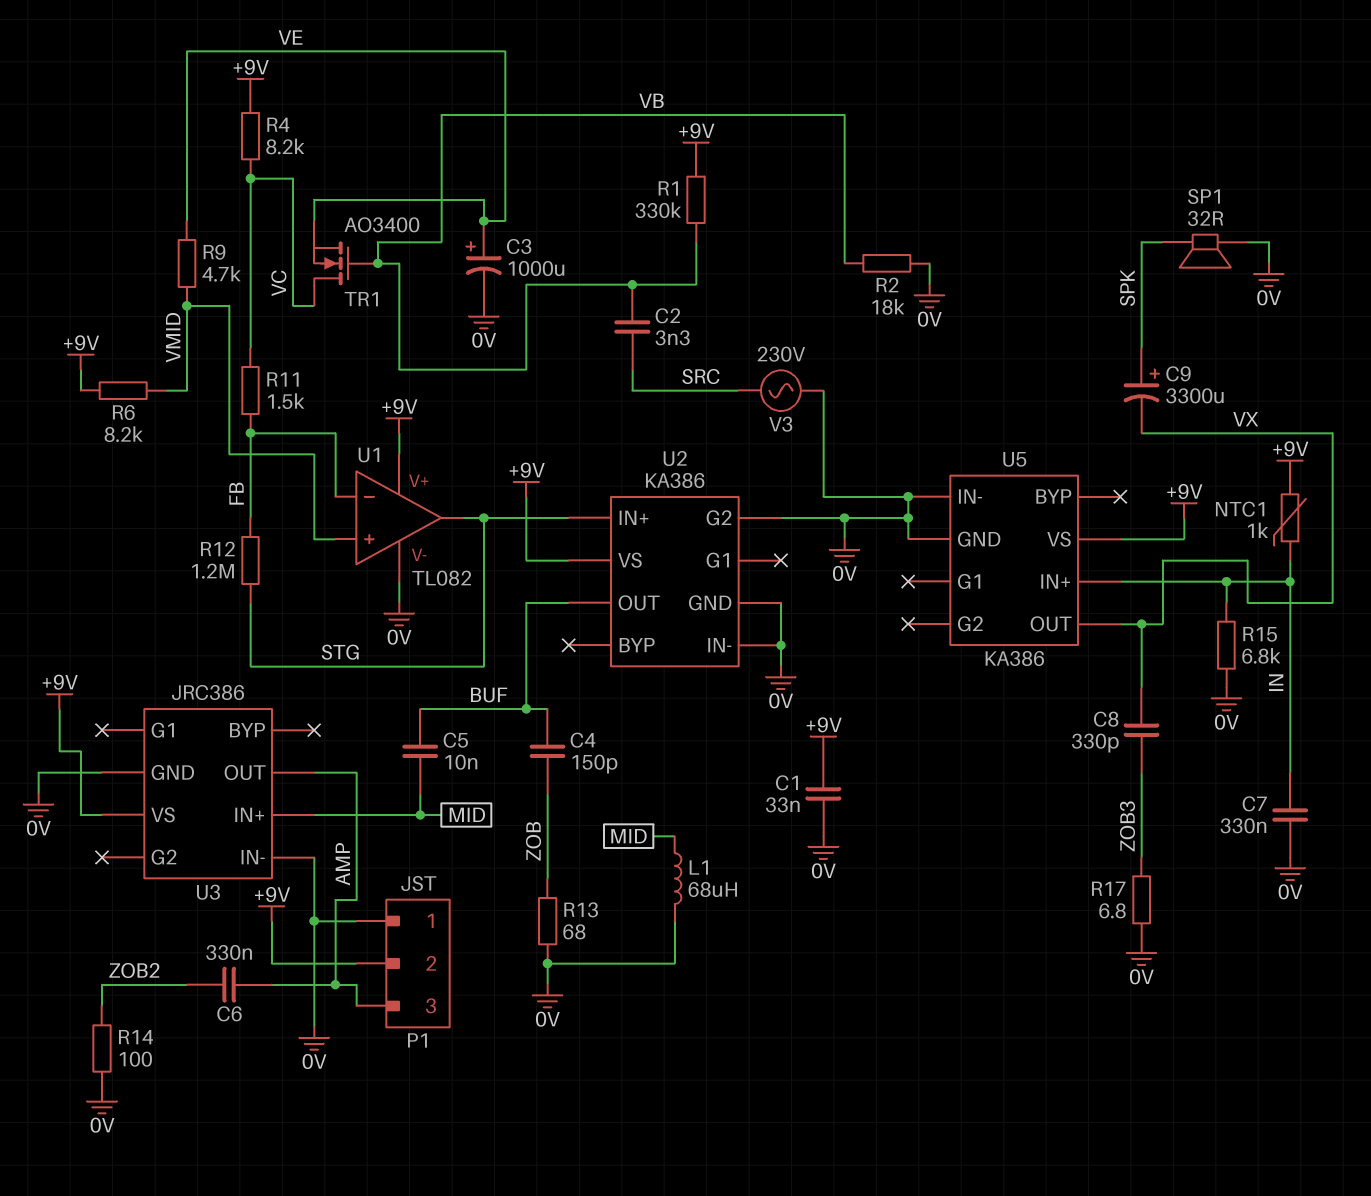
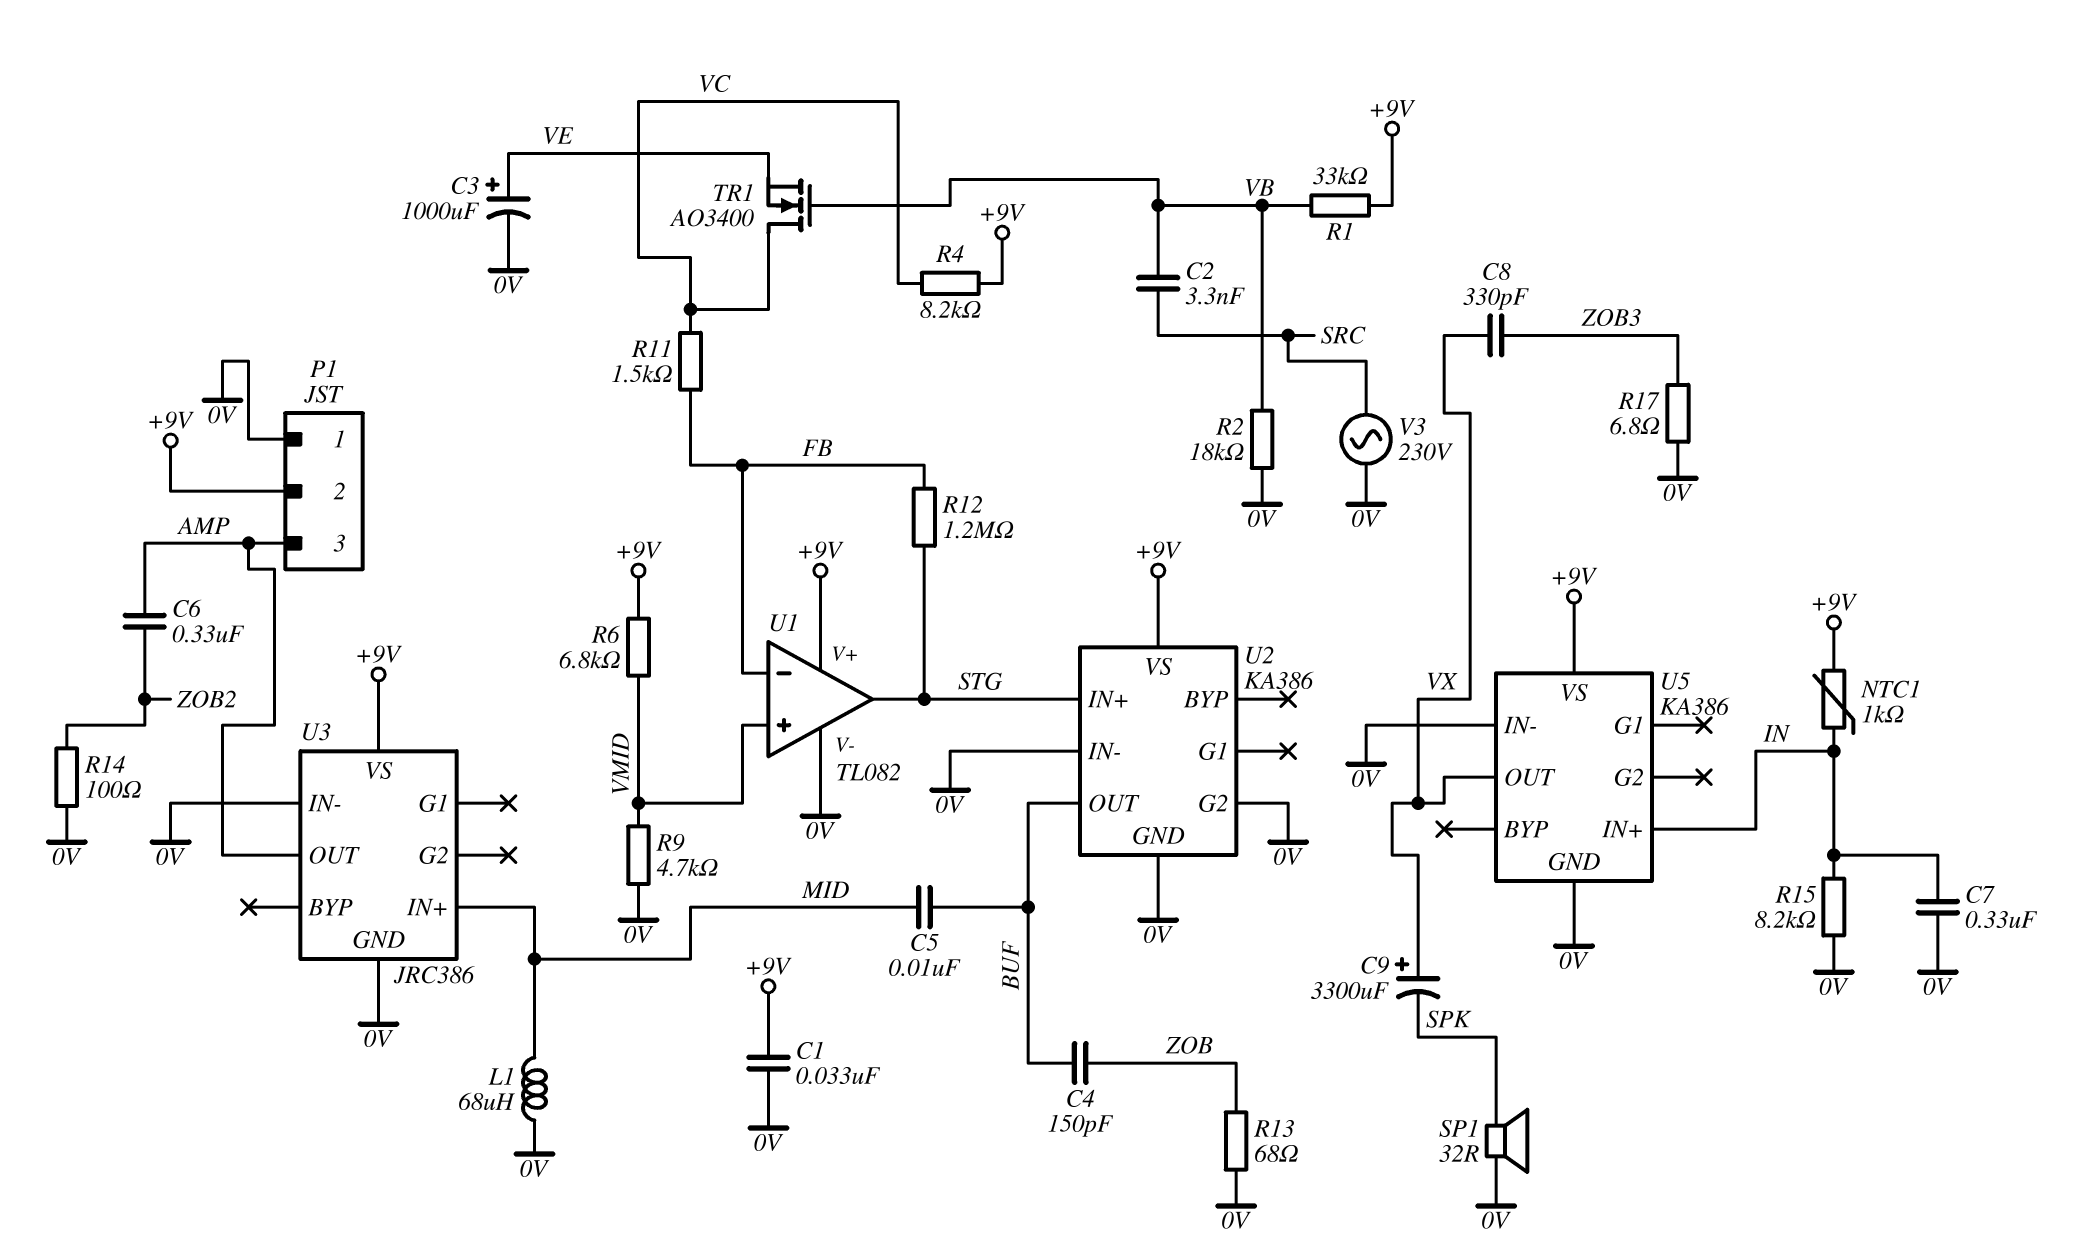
C9: 3300uF (plus SPK, minus VX) -> 3300uF (plus VX, minus SPK)
R1: 330k (+9V, VB) -> 33k (+9V, VB)
R6: 8.2k (+9V, VMID) -> 6.8k (+9V, VMID)
R9: 4.7k (VE, VMID) -> 4.7k (0V, VMID)
R15: 6.8k (0V, IN) -> 8.2k (0V, IN)

